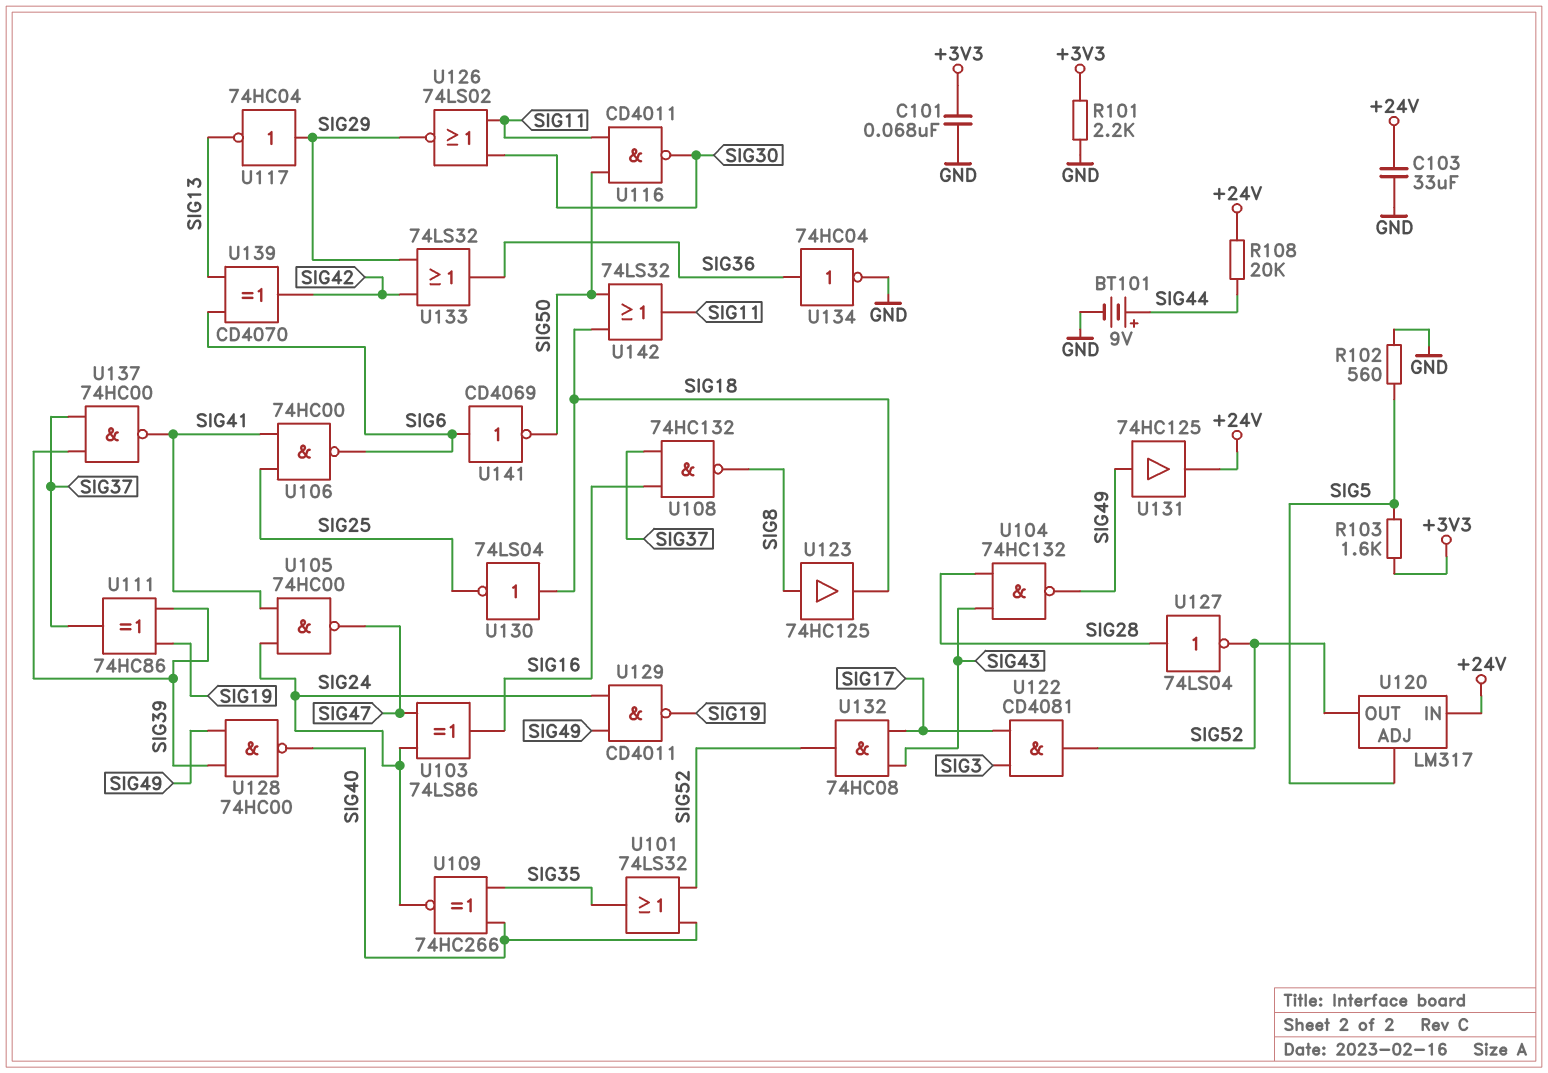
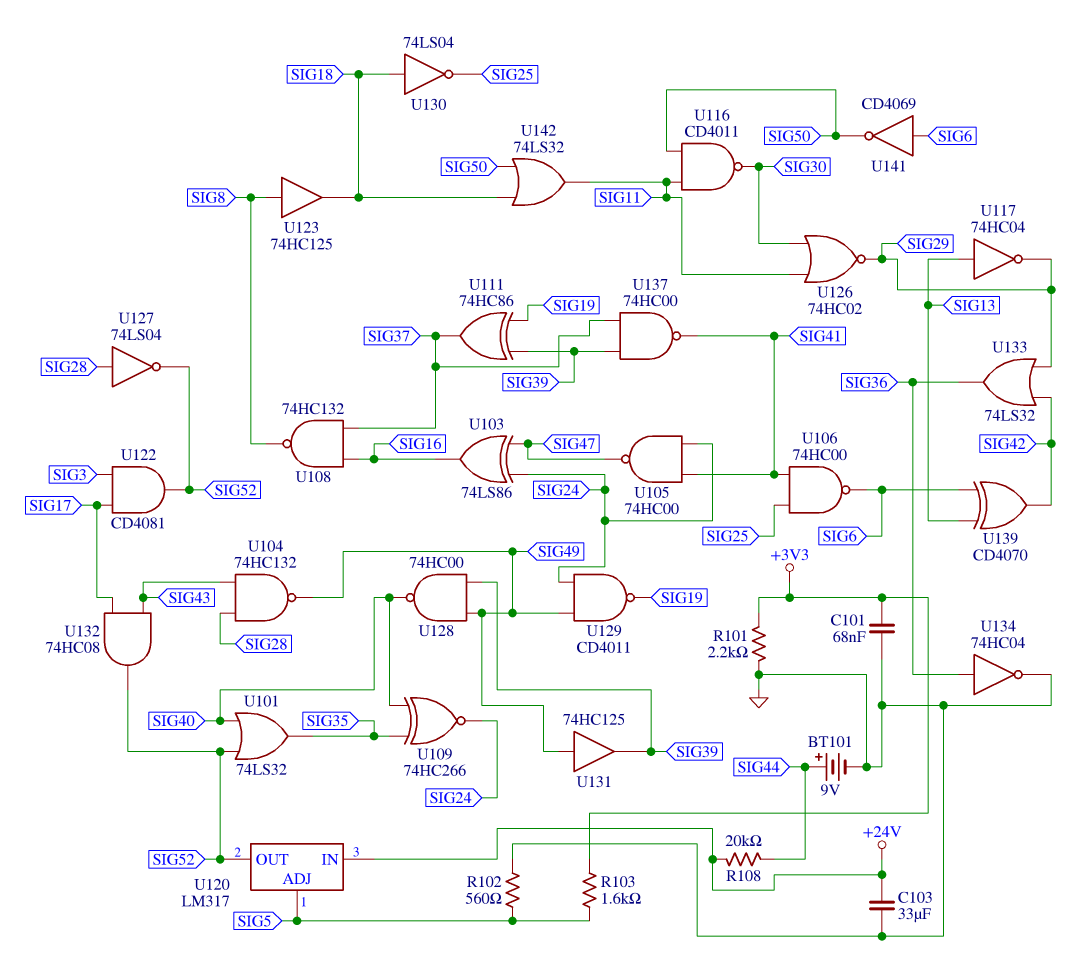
U117: NOT 74HC04 (in SIG29, out SIG13) -> NOT 74HC04 (in SIG13, out SIG29)
U126: NOR 74LS02 (in SIG11, in SIG30, out SIG29) -> NOR 74HC02 (in SIG11, in SIG30, out SIG29)
U131: buffer 74HC125 (in SIG49, out +24V) -> buffer 74HC125 (in SIG49, out SIG39)

